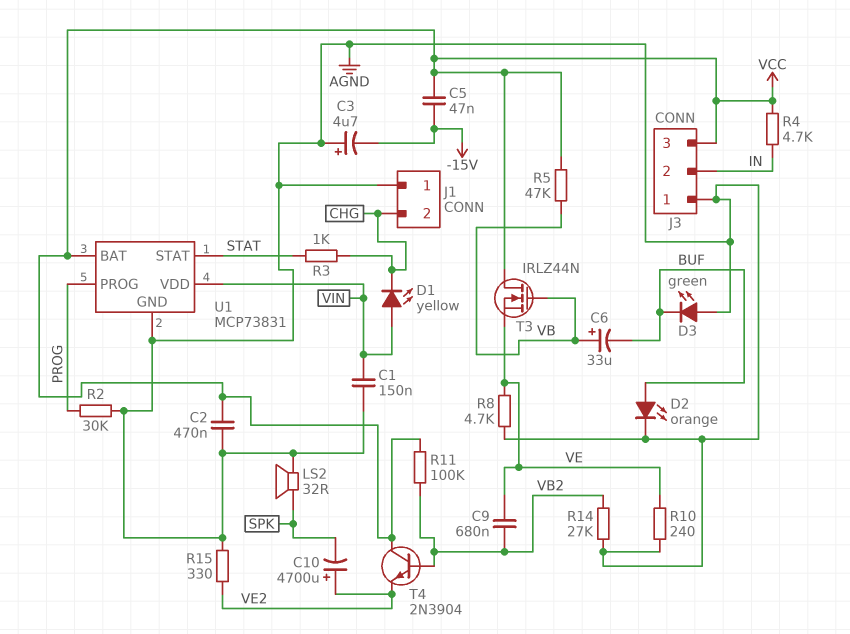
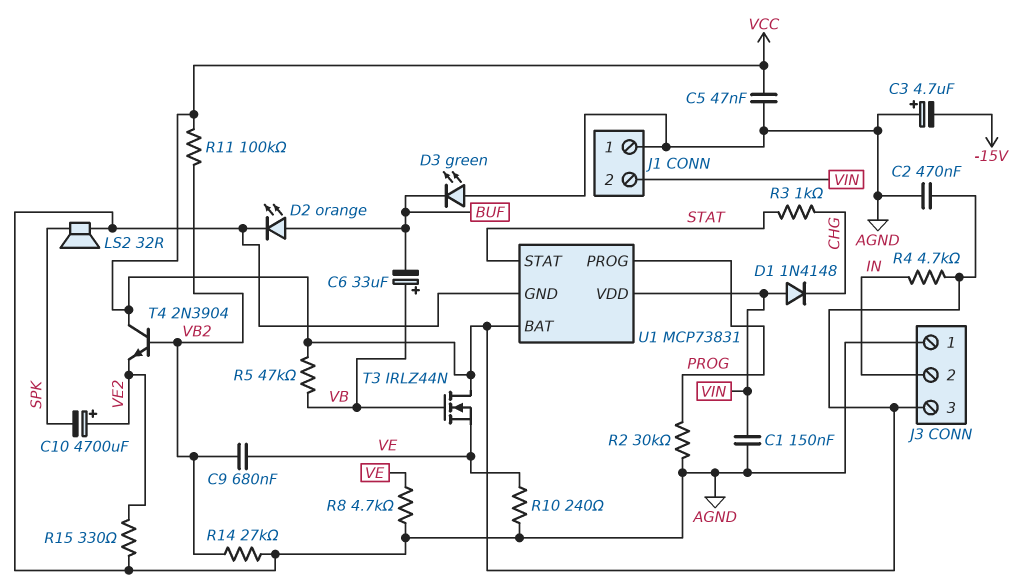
C5: 47nF (-15V, VCC) -> 47nF (AGND, VCC)
D1: LED yellow (A VIN, K CHG) -> diode 1N4148 (A VIN, K CHG)
J1 pin 2: CHG -> VIN

